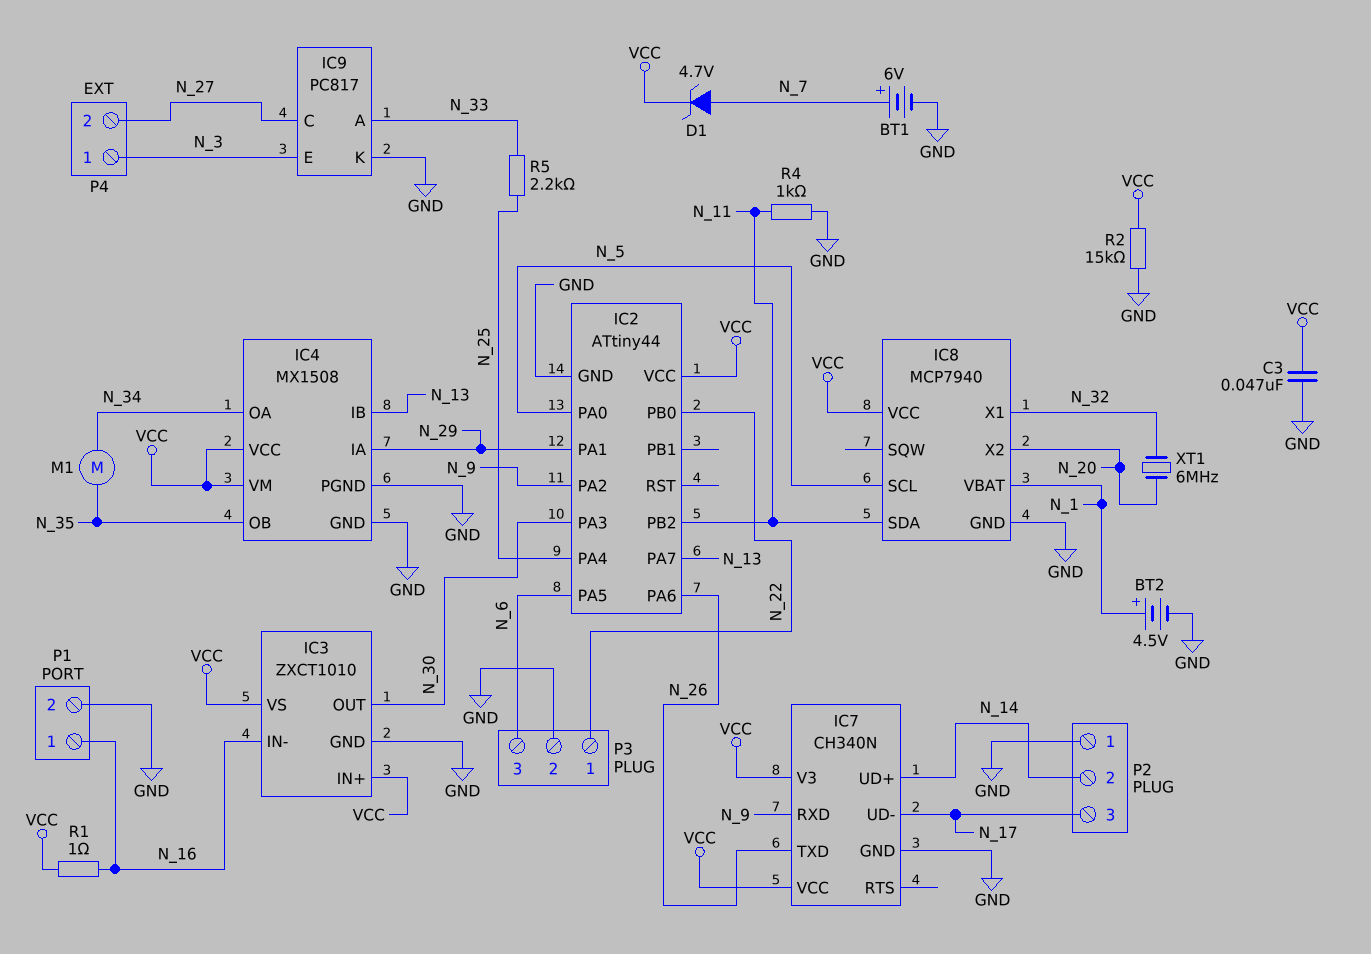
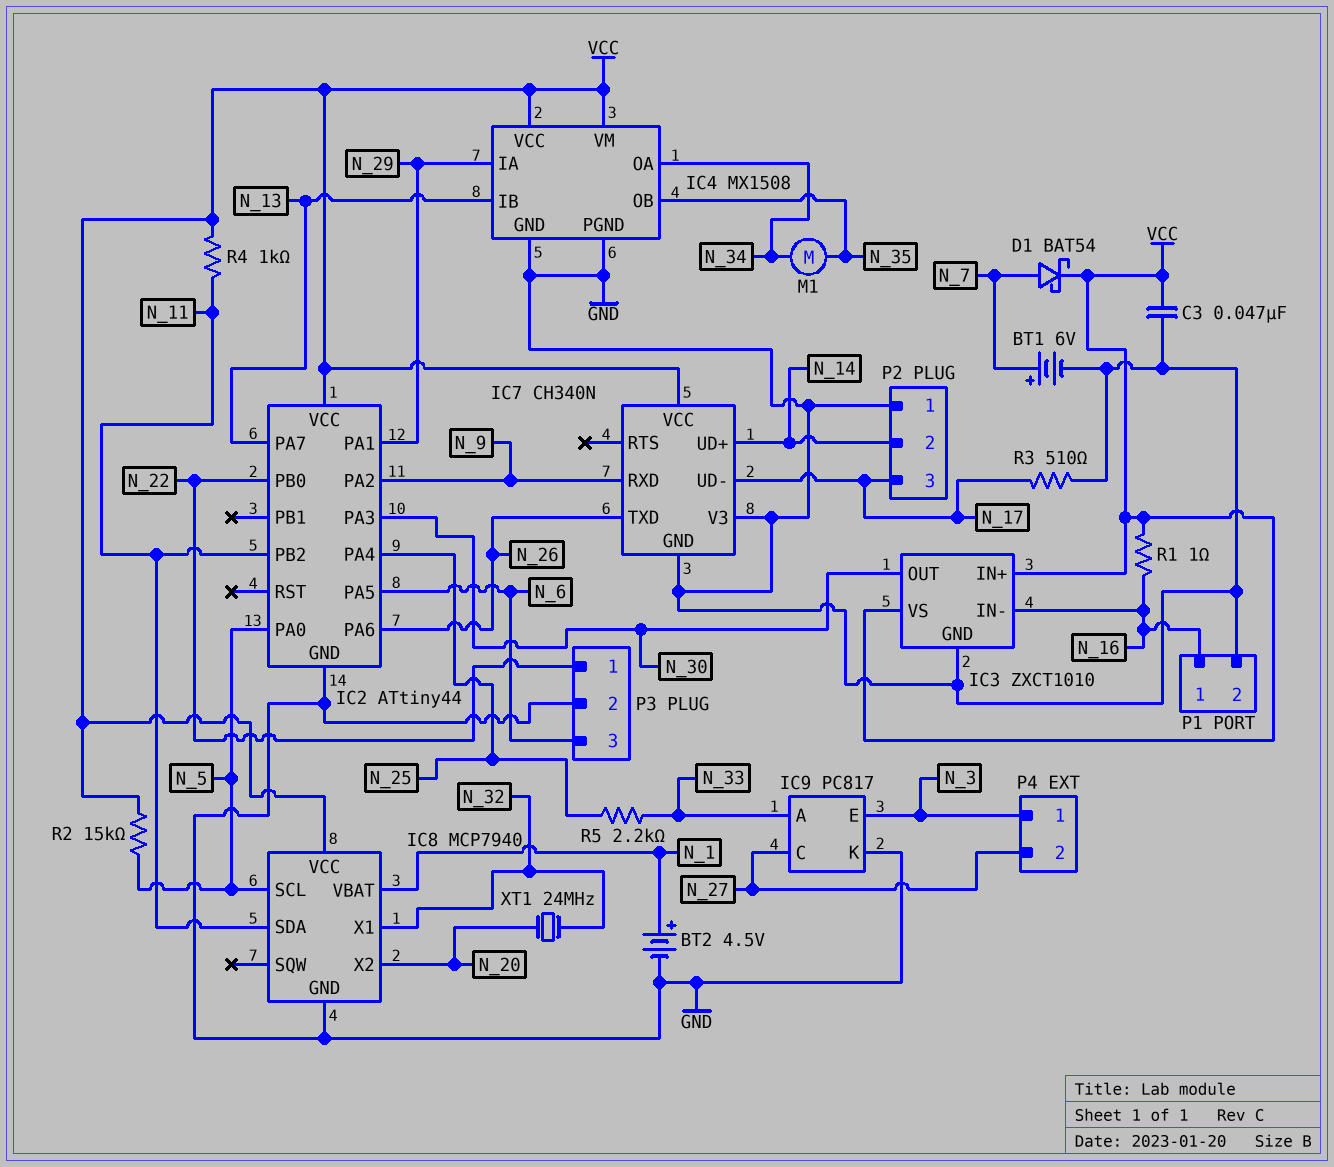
D1: zener 4.7V (A N_7, K VCC) -> schottky BAT54 (A N_7, K VCC)
IC7 pin V3: VCC -> GND
R2: 15k (GND, VCC) -> 15k (N_5, VCC)
R3: none -> 510 (GND, N_17)
R4: 1k (GND, N_11) -> 1k (N_11, VCC)
XT1: 6MHz (N_20, N_32) -> 24MHz (N_20, N_32)

